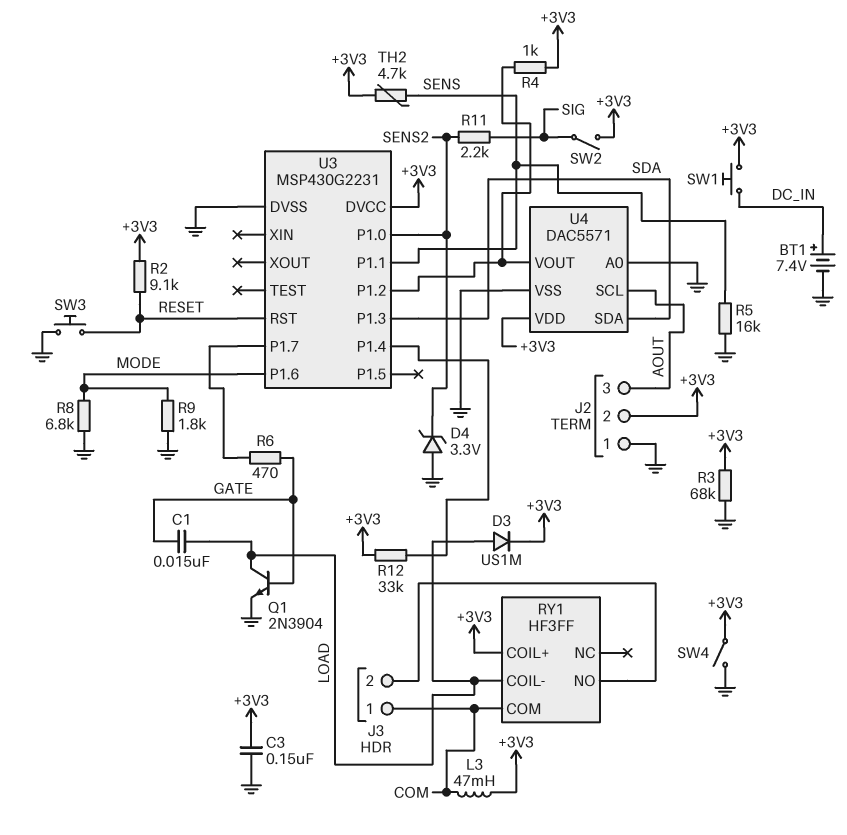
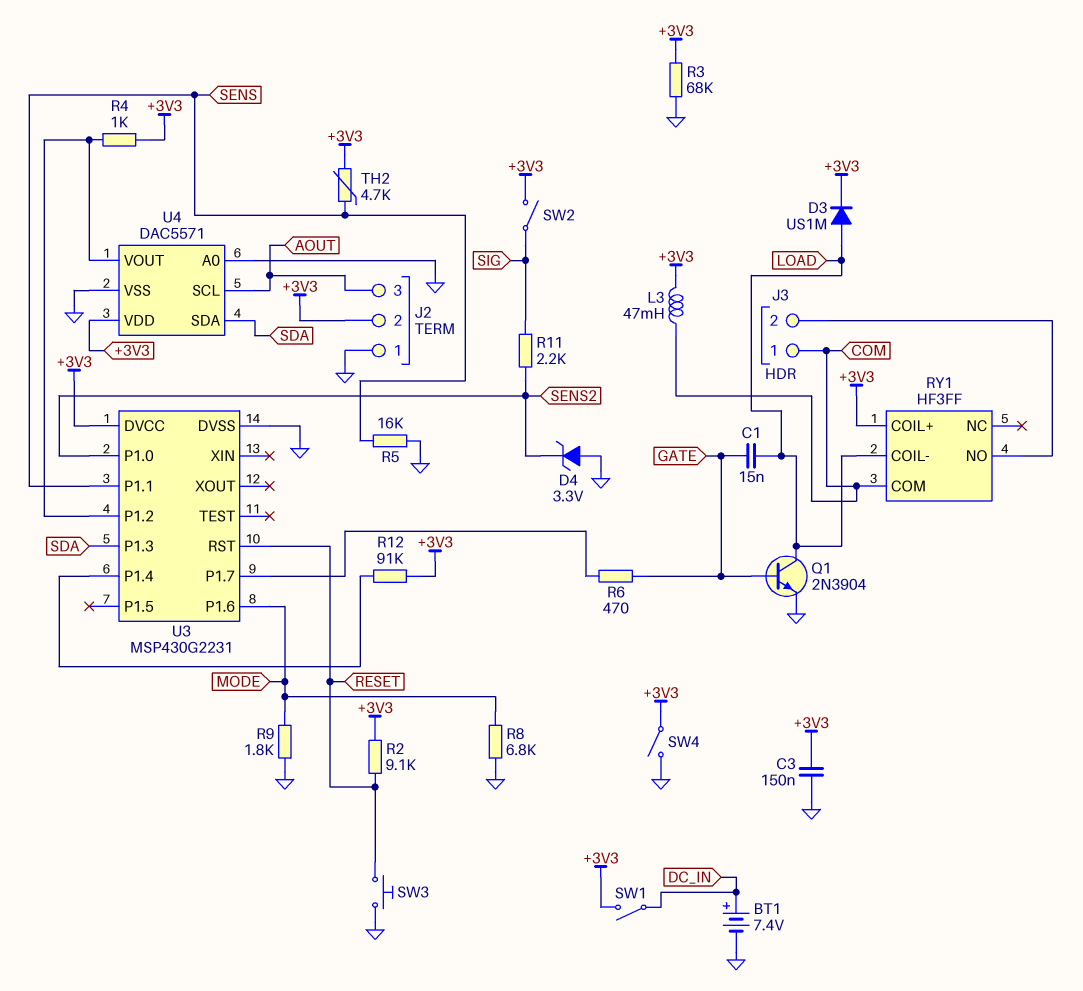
R12: 33k (+3V3, U3/P1.4) -> 91k (+3V3, U3/P1.4)
SW1: button (+3V3, DC_IN) -> switch (+3V3, DC_IN)

